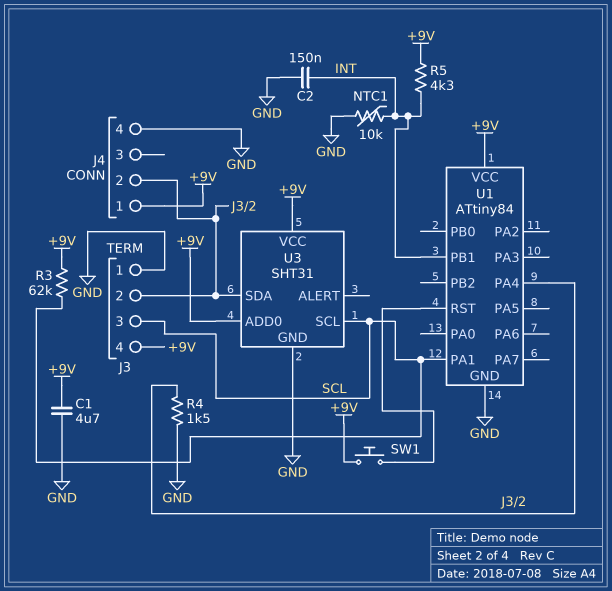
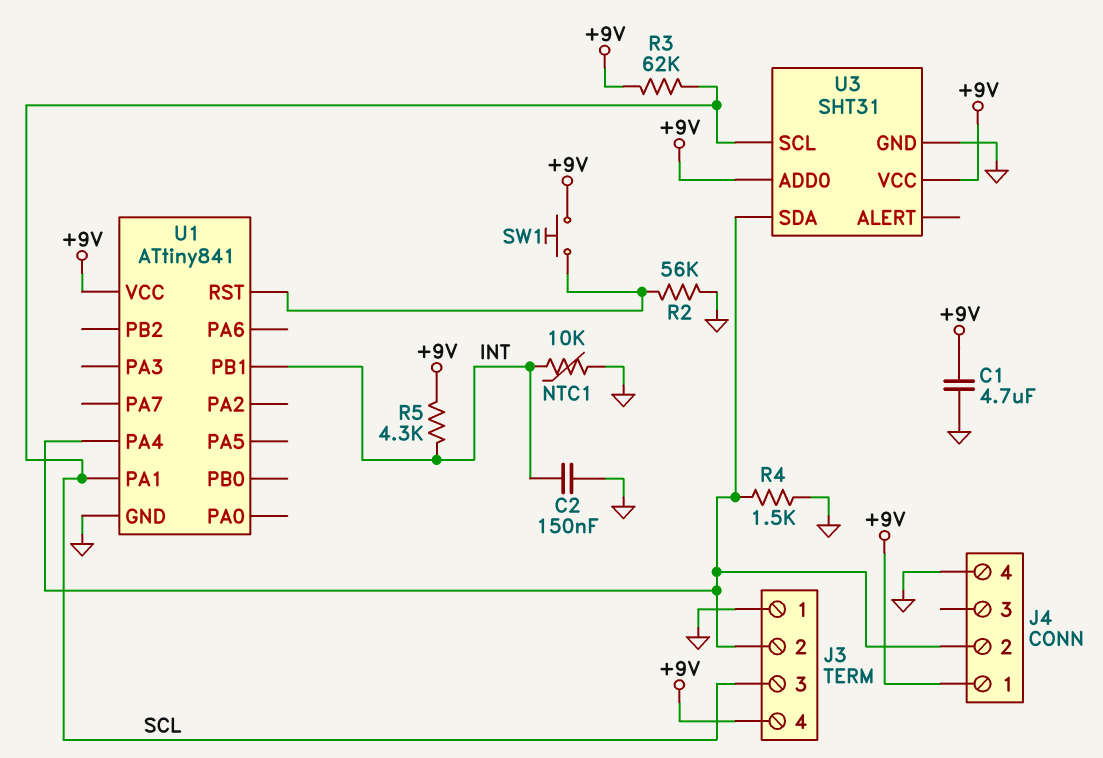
R2: none -> 56k (GND, U1/RST)
U1: ATtiny84 -> ATtiny841

